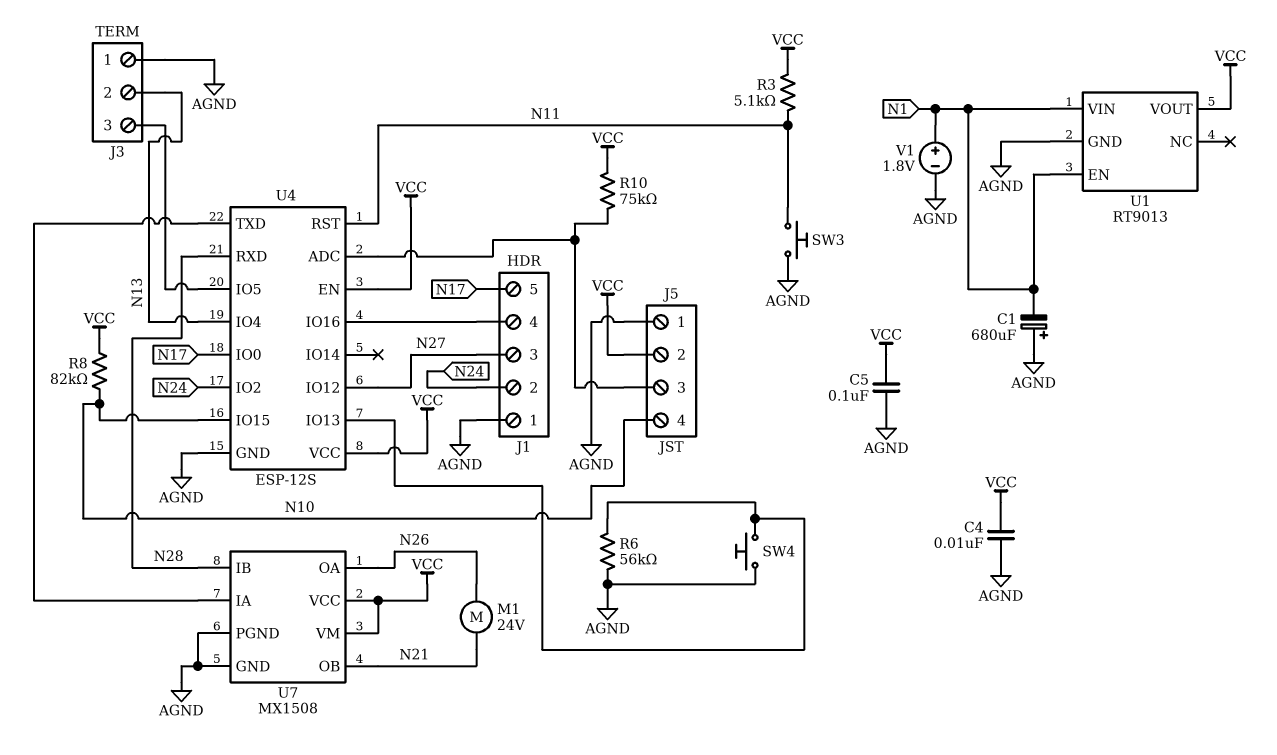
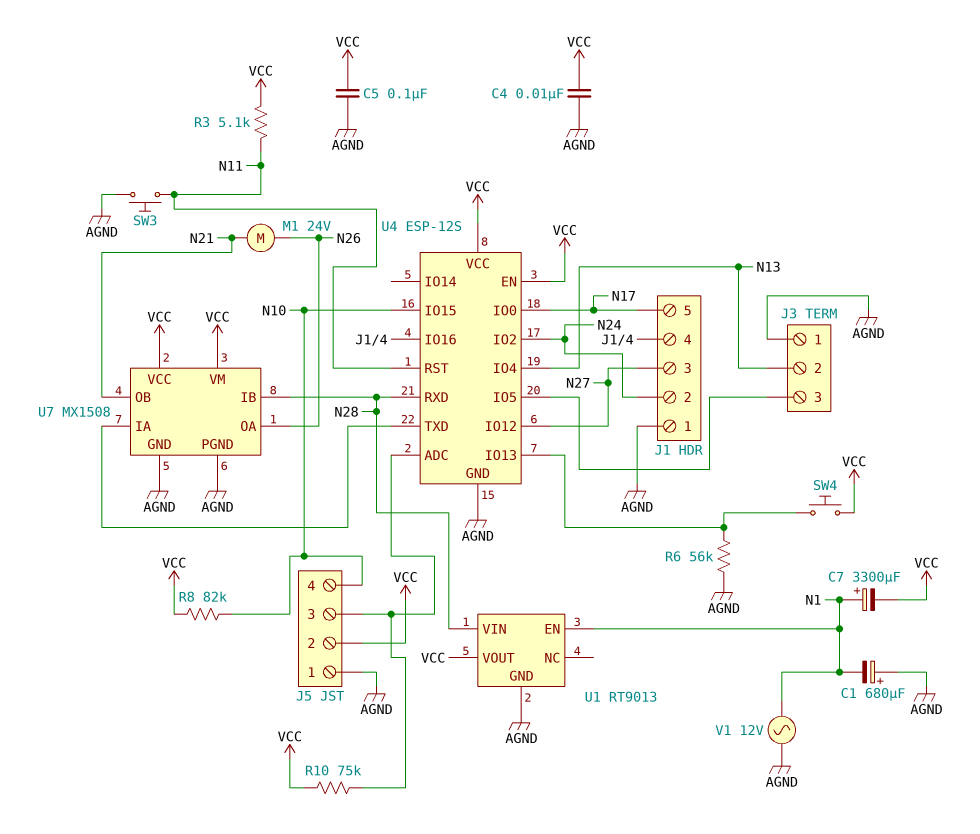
C7: none -> 3300uF (plus N1, minus VCC)
SW4: button (AGND, U4/IO13) -> button (U4/IO13, VCC)
U1 pin VIN: N1 -> N28
V1: 1.8V (plus N1, minus AGND) -> AC 12V (AGND, N1)

